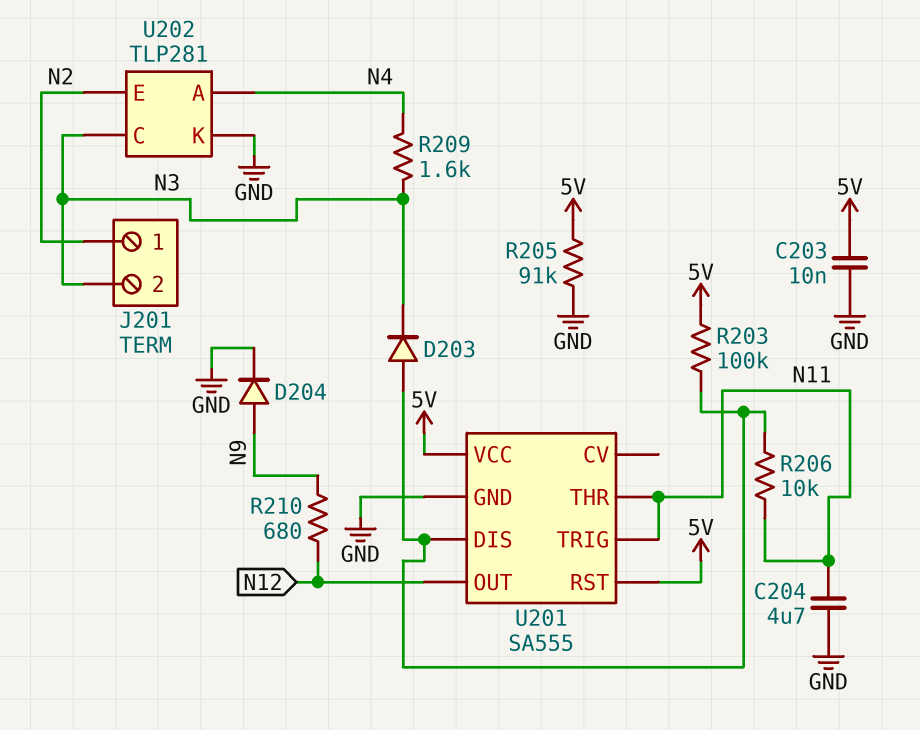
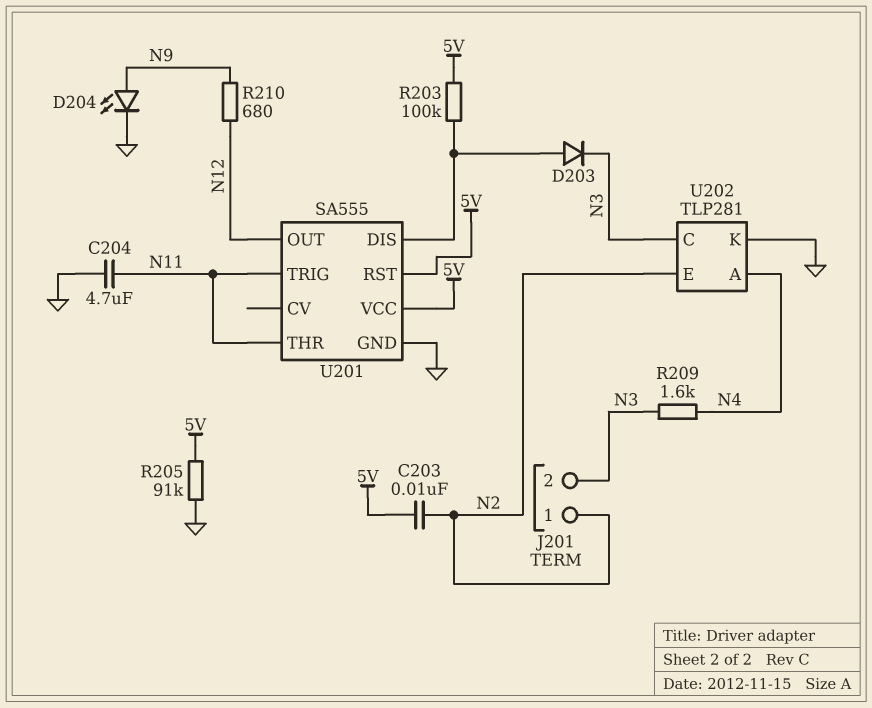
C203: 10nF (5V, GND) -> 10nF (5V, N2)
D204: diode (A N9, K GND) -> LED (A N9, K GND)
R206: 10k (N11, U201/DIS) -> none

